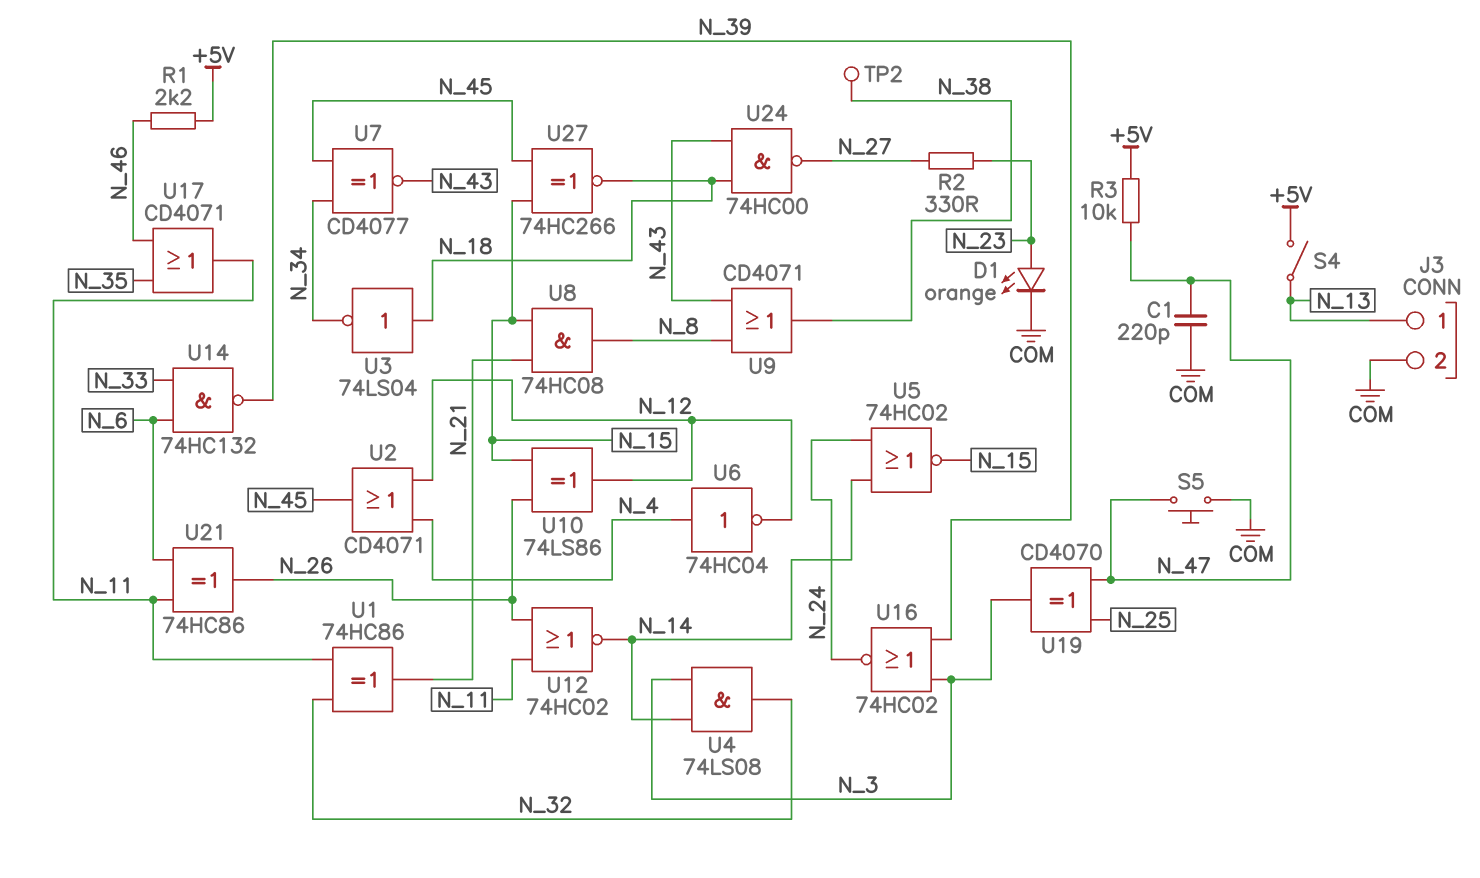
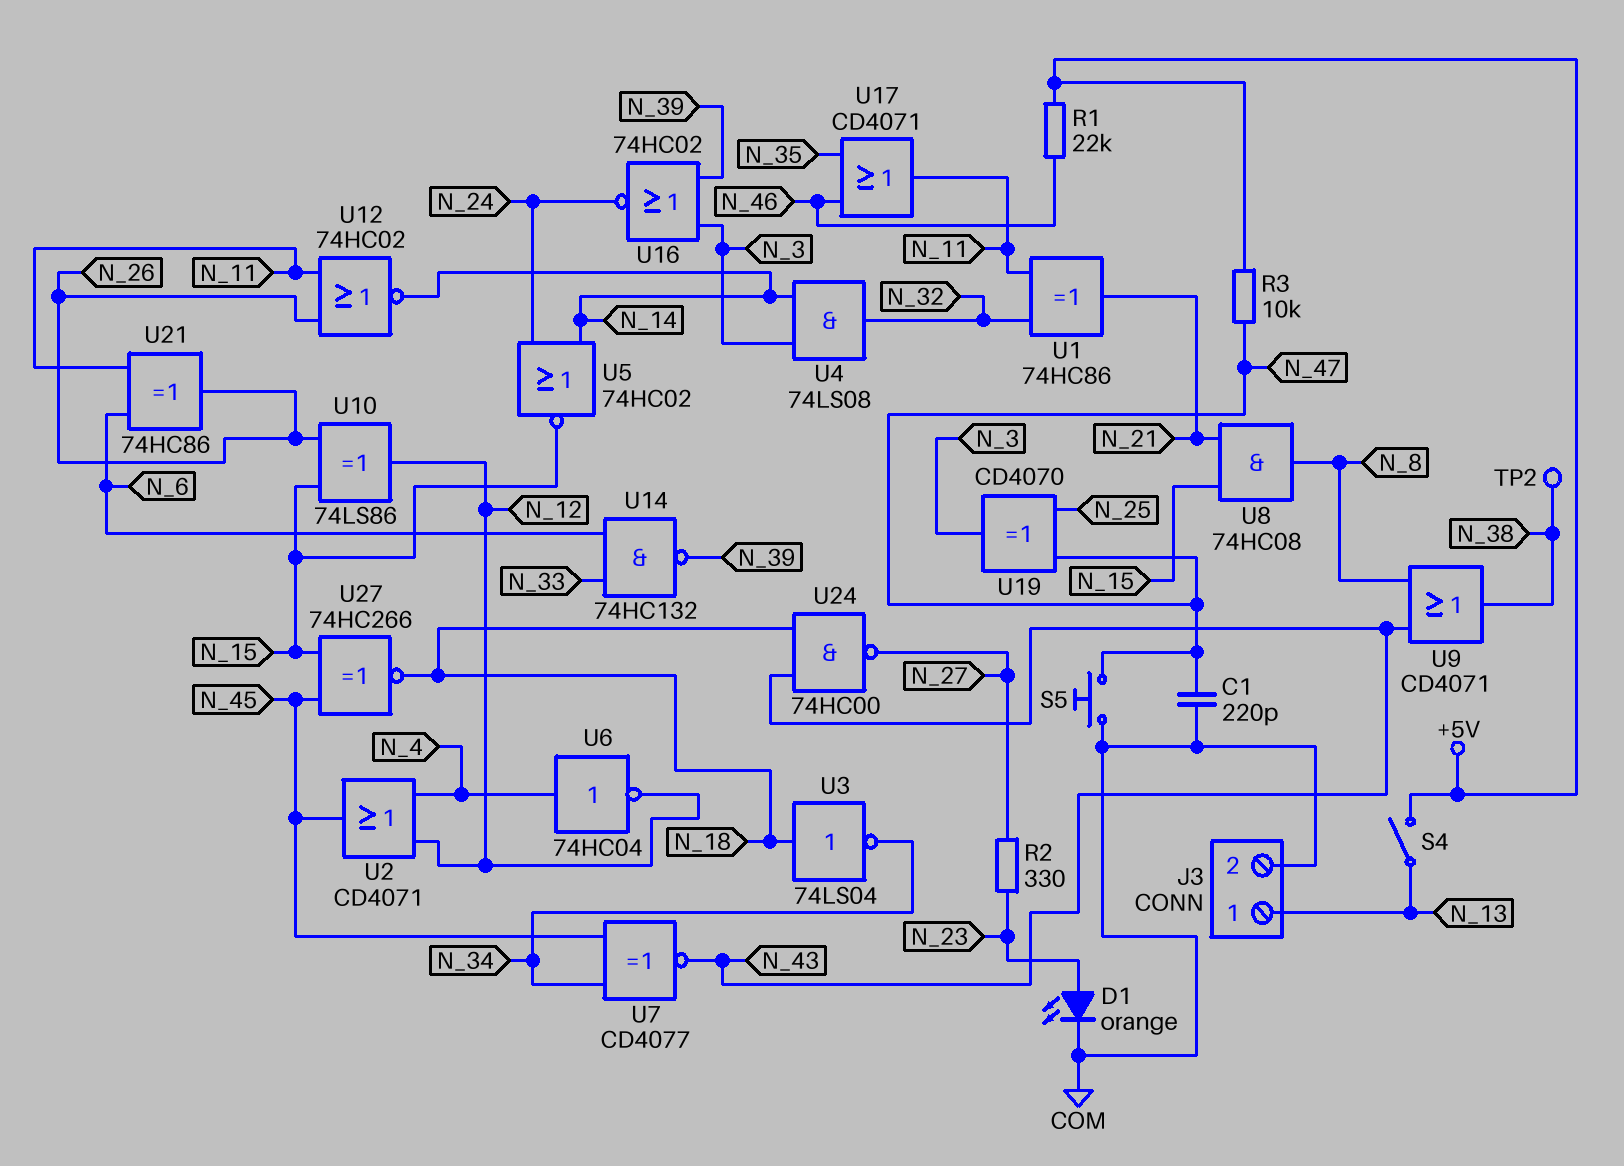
R1: 2.2k (+5V, N_46) -> 22k (+5V, N_46)

